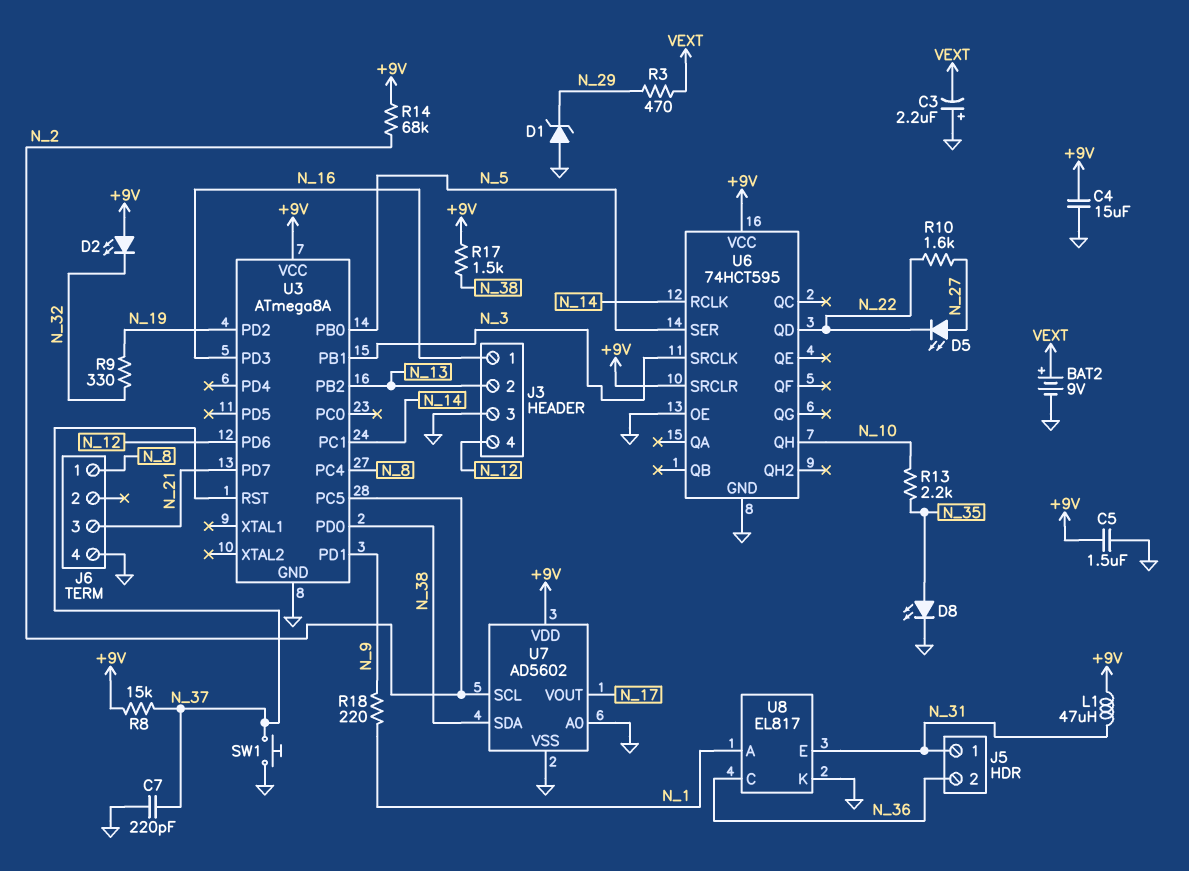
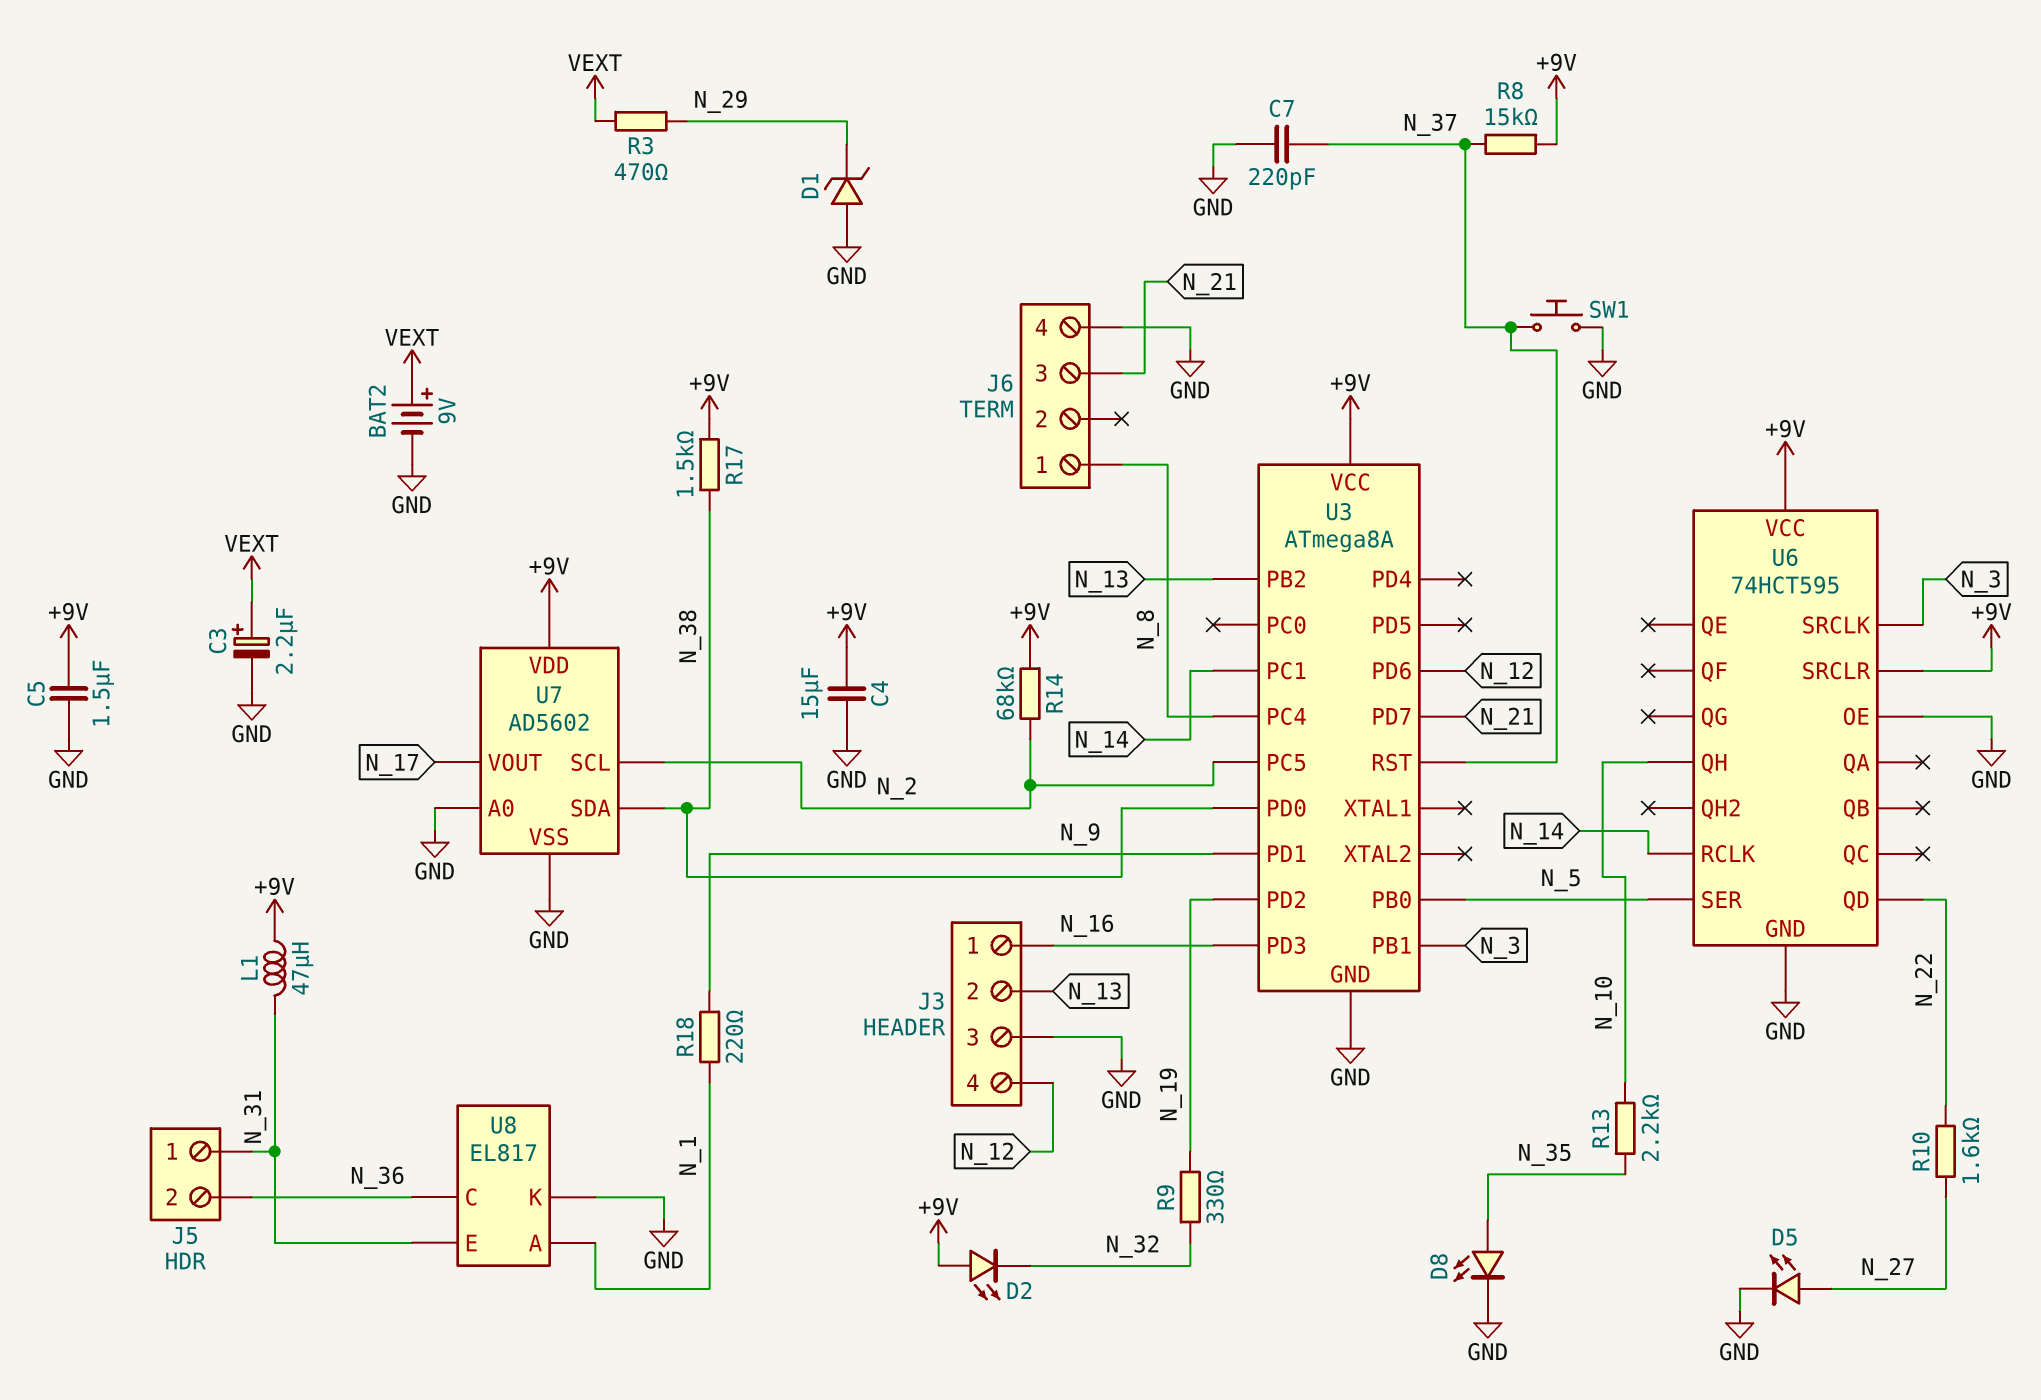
C3: 2.2uF (plus GND, minus VEXT) -> 2.2uF (plus VEXT, minus GND)
D5: LED (A N_27, K N_22) -> LED (A N_27, K GND)

